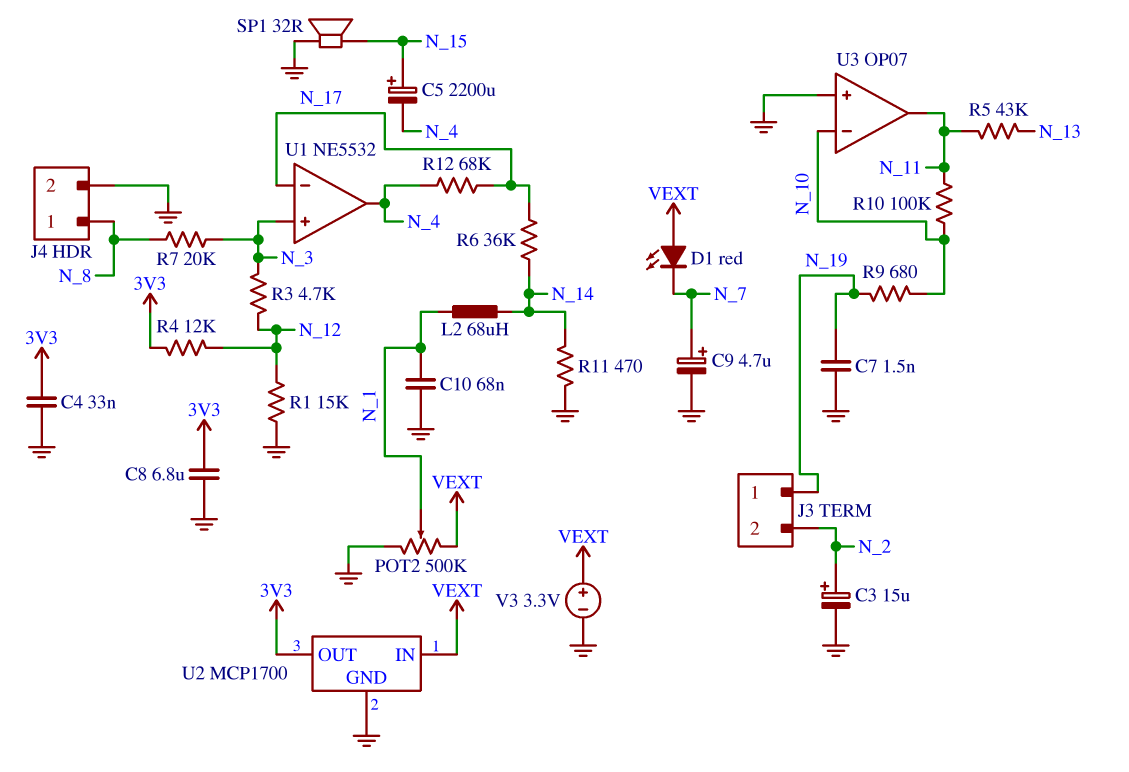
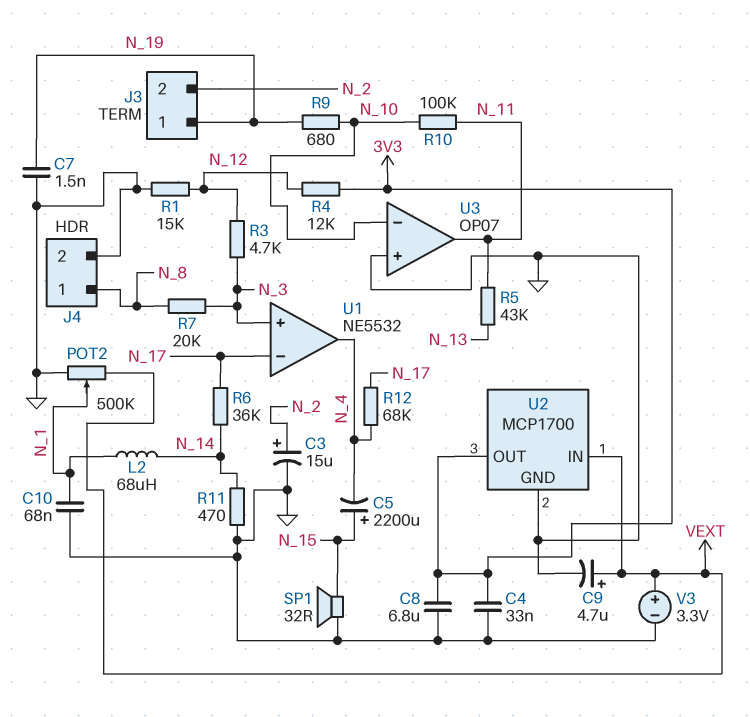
C9: 4.7uF (plus N_7, minus GND) -> 4.7uF (plus VEXT, minus GND)
D1: LED red (A VEXT, K N_7) -> none

